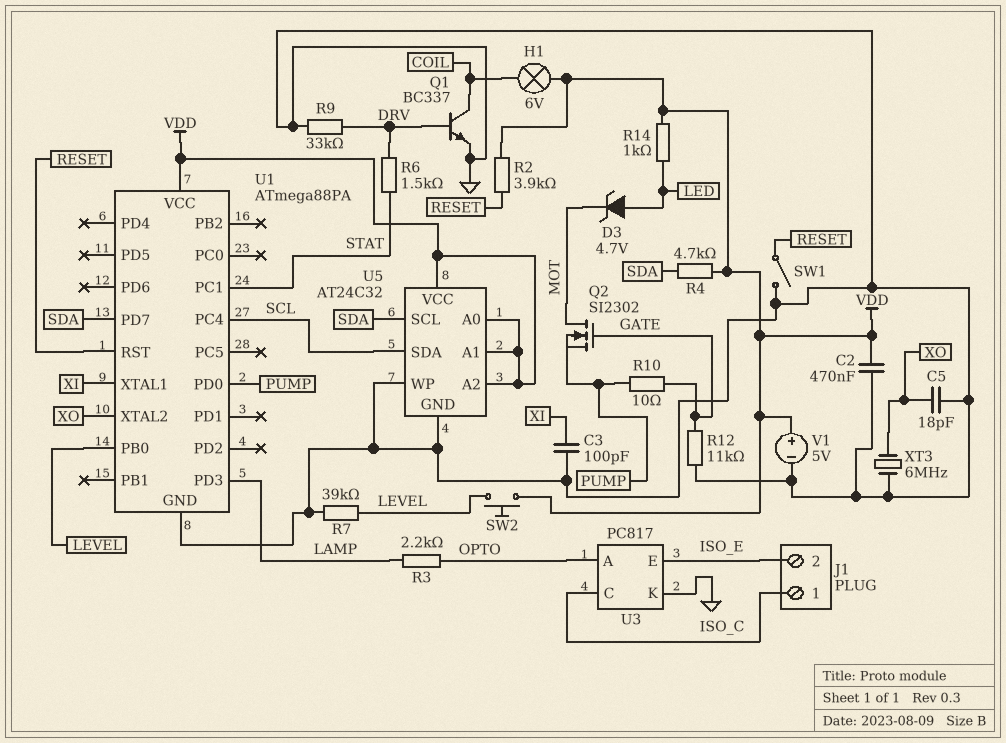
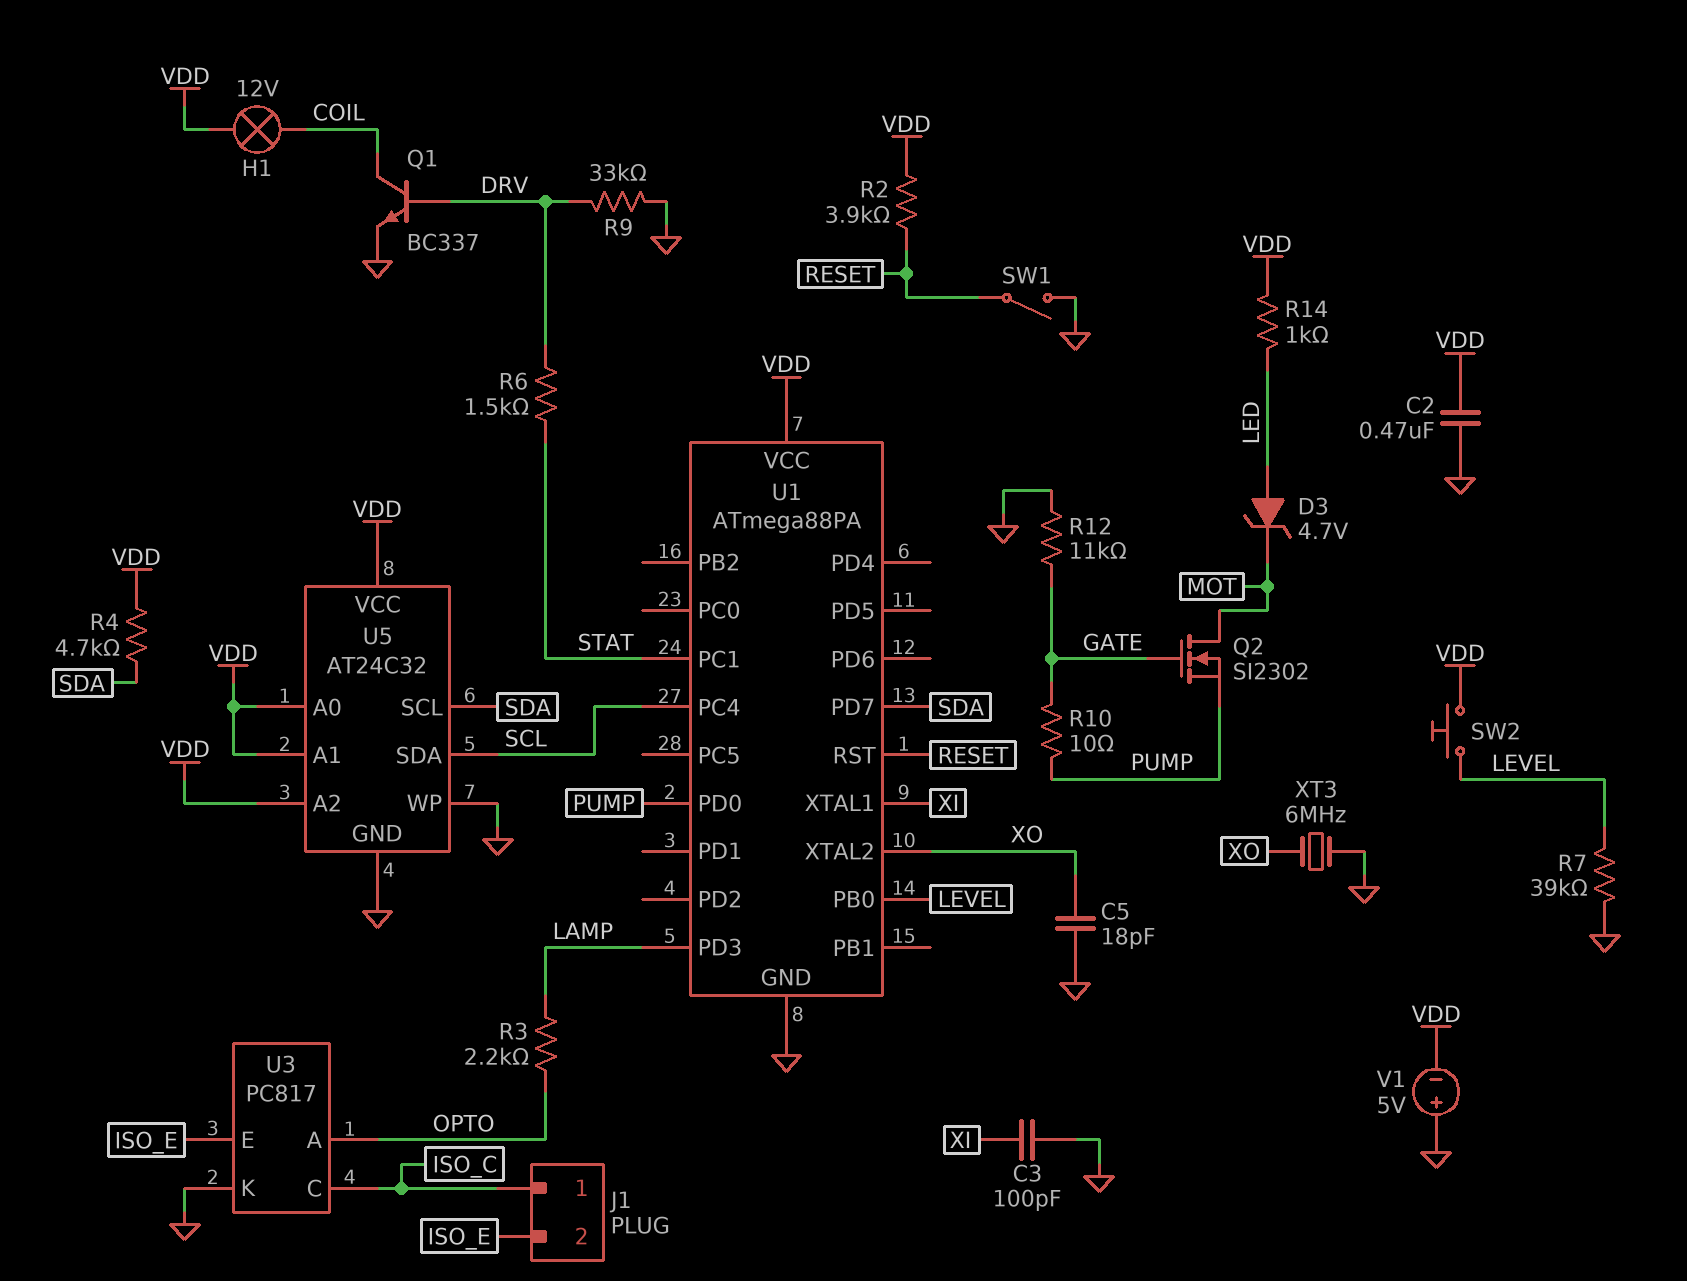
H1: lamp 6V (COIL, VDD) -> lamp 12V (COIL, VDD)
V1: 5V (plus VDD, minus GND) -> 5V (plus GND, minus VDD)

